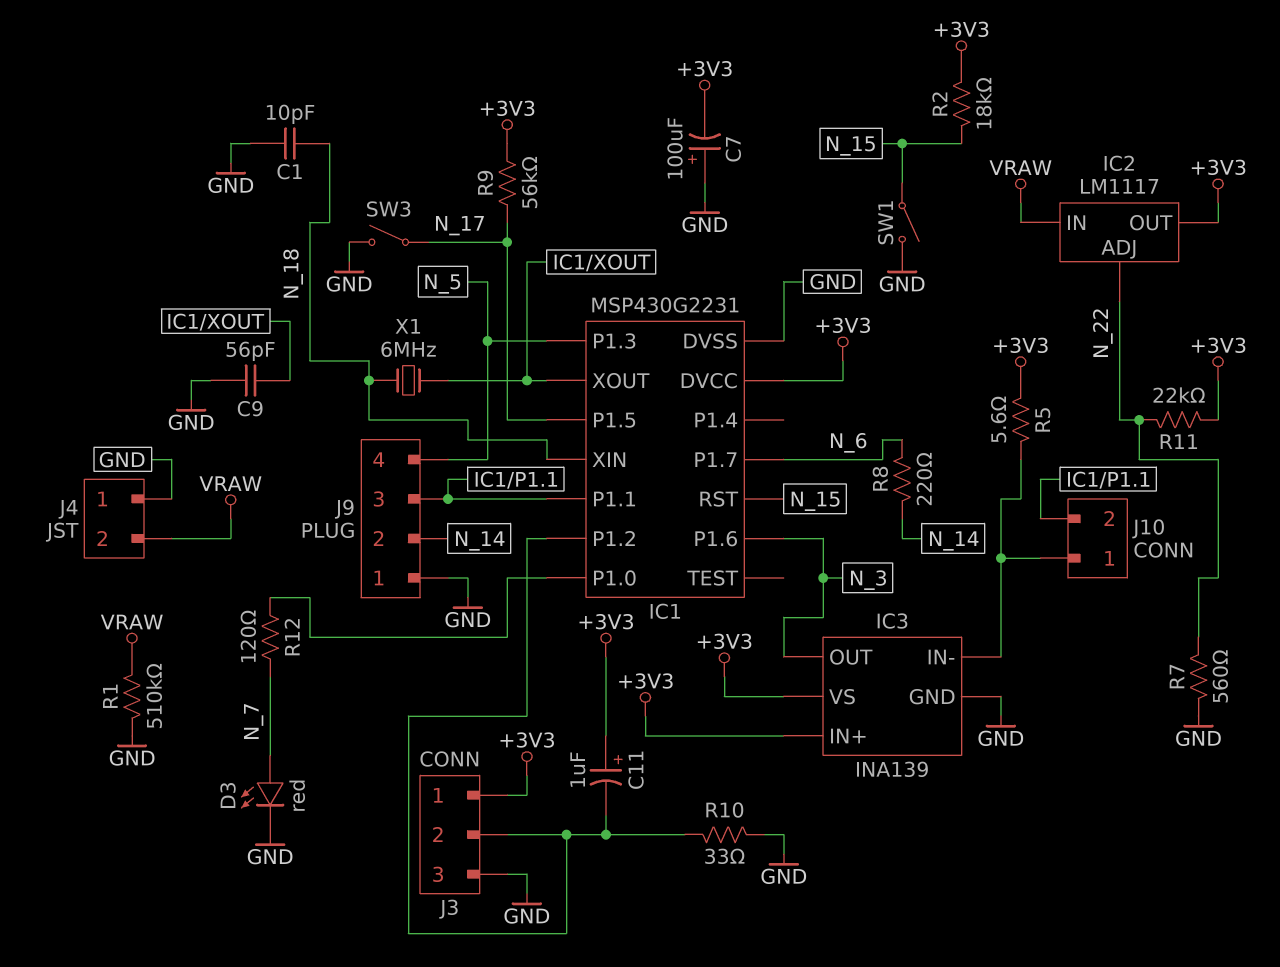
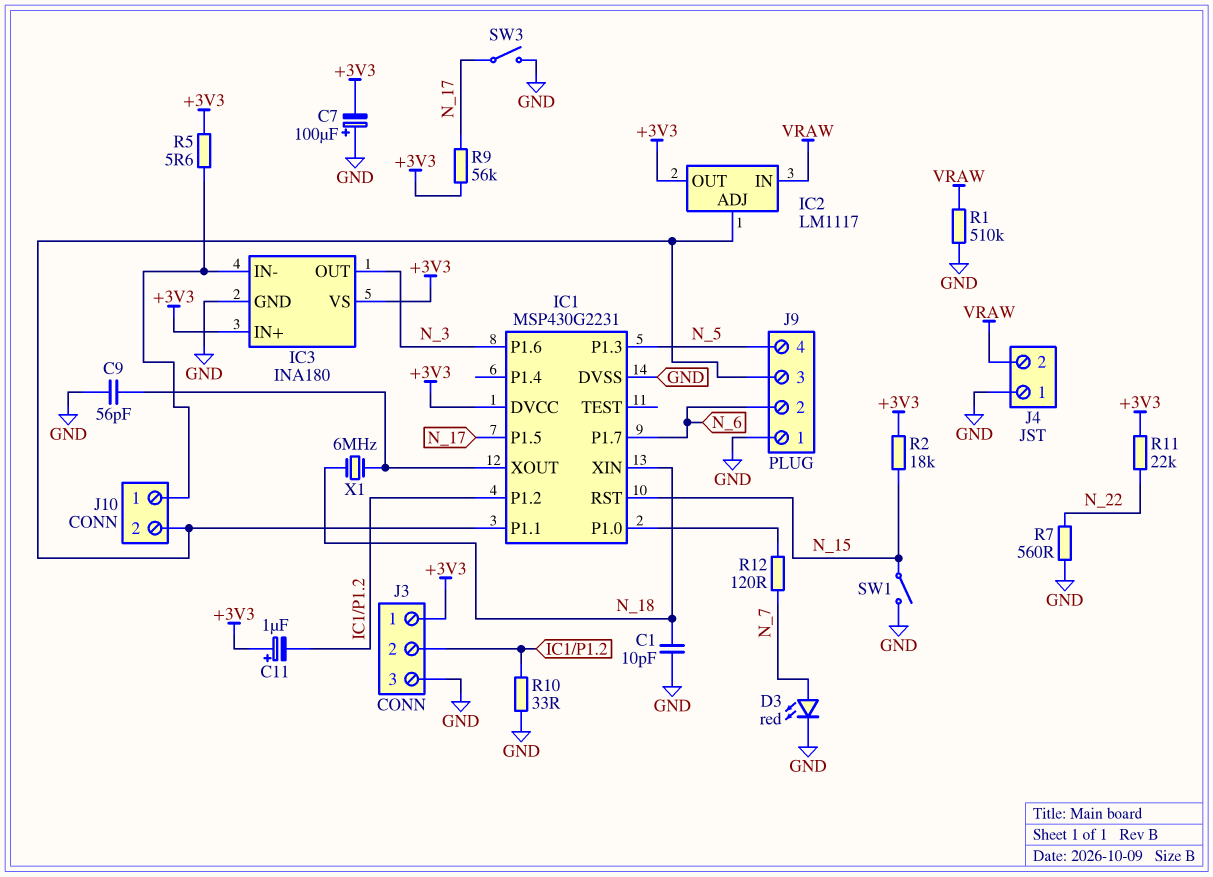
IC2 pin ADJ: N_22 -> IC1/P1.1
IC3: INA139 -> INA180
J9 pin 2: N_14 -> N_6
R8: 220 (N_6, N_14) -> none

